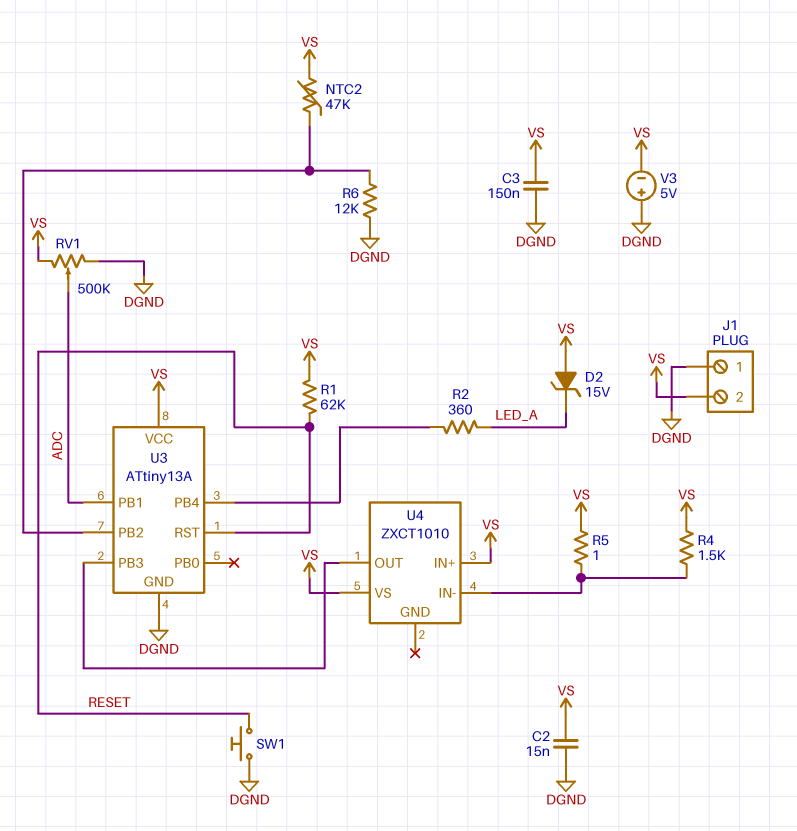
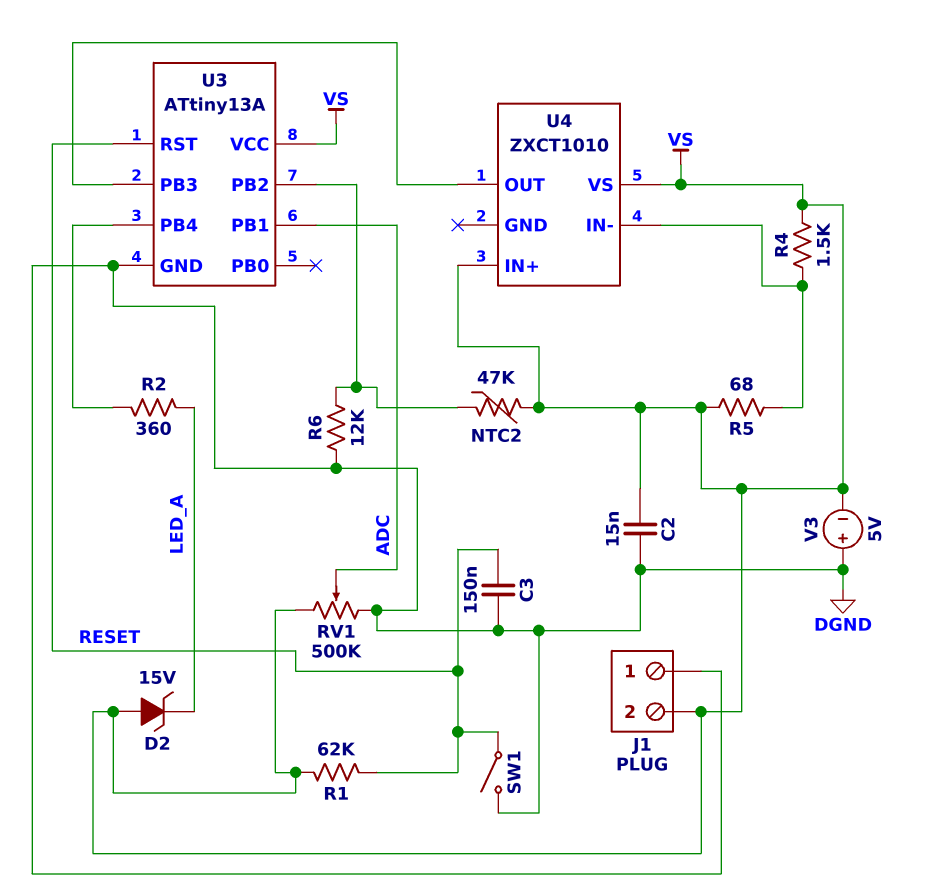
C3: 150nF (DGND, VS) -> 150nF (DGND, RESET)
R5: 1 (U4/IN-, VS) -> 68 (U4/IN-, VS)
SW1: button (DGND, RESET) -> switch (DGND, RESET)

